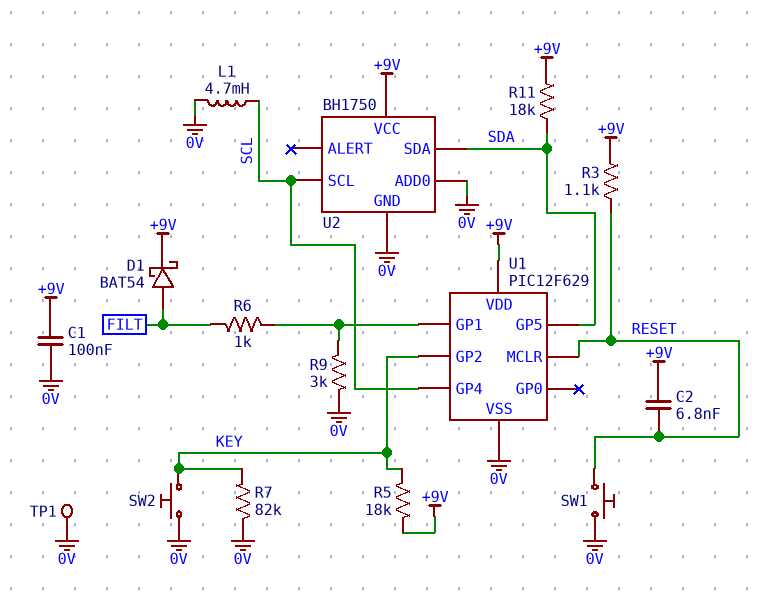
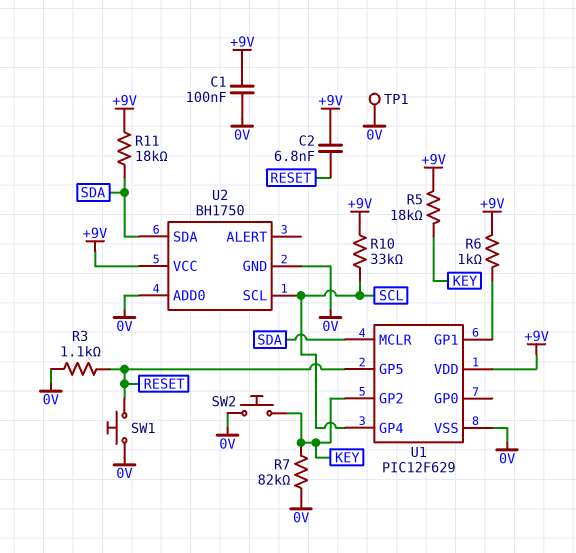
D1: schottky BAT54 (A FILT, K +9V) -> none
L1: 4.7mH (0V, SCL) -> none
R3: 1.1k (+9V, RESET) -> 1.1k (0V, RESET)
R6: 1k (FILT, U1/GP1) -> 1k (+9V, U1/GP1)
R9: 3k (0V, U1/GP1) -> none
R10: none -> 33k (+9V, SCL)
U1 pin GP5: SDA -> RESET
U1 pin MCLR: RESET -> SDA

